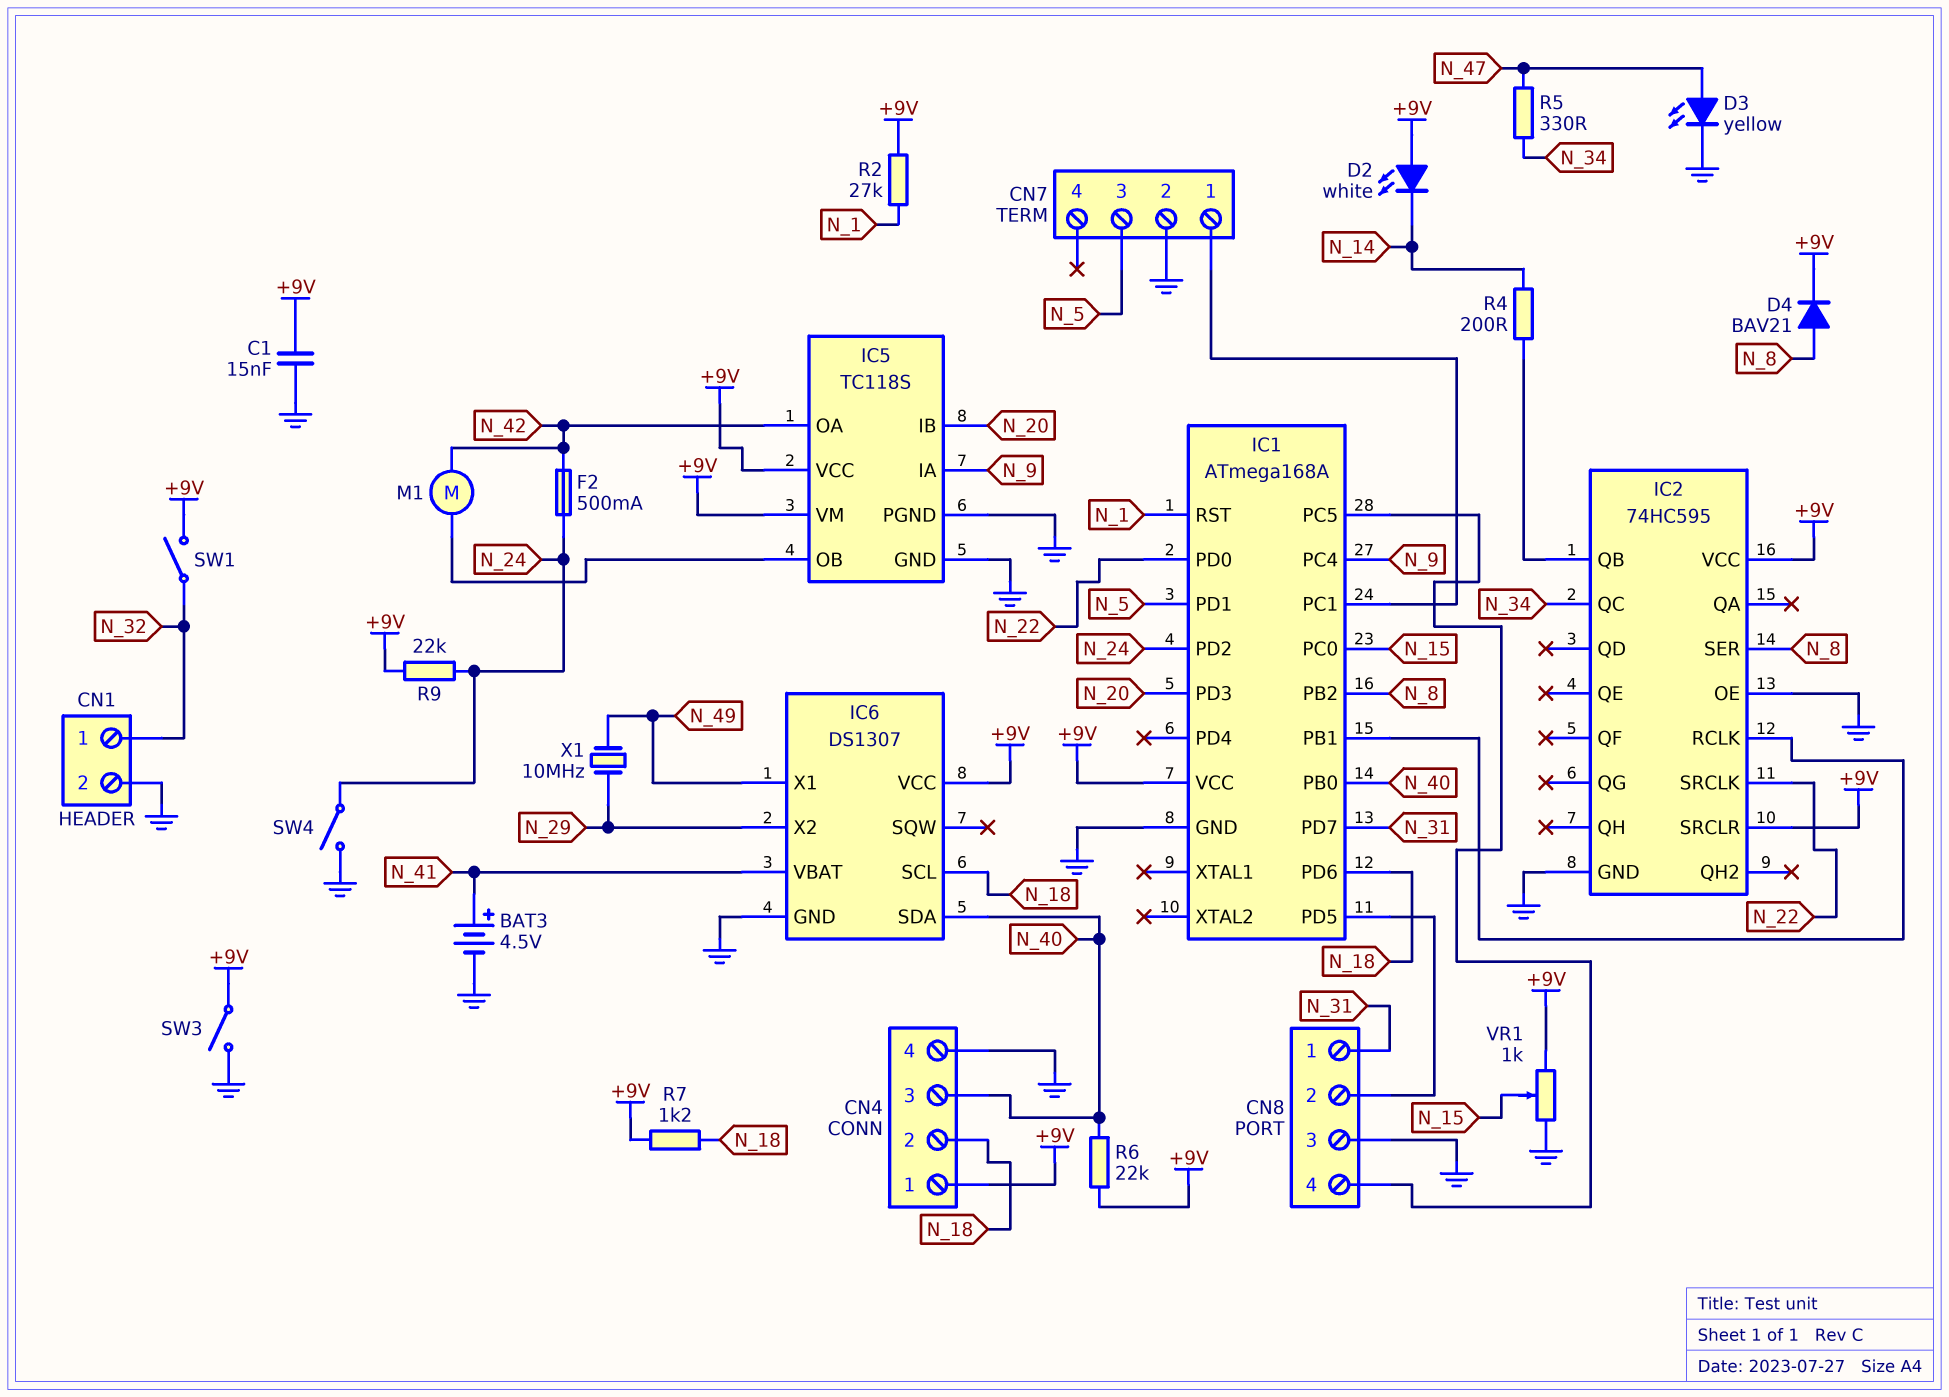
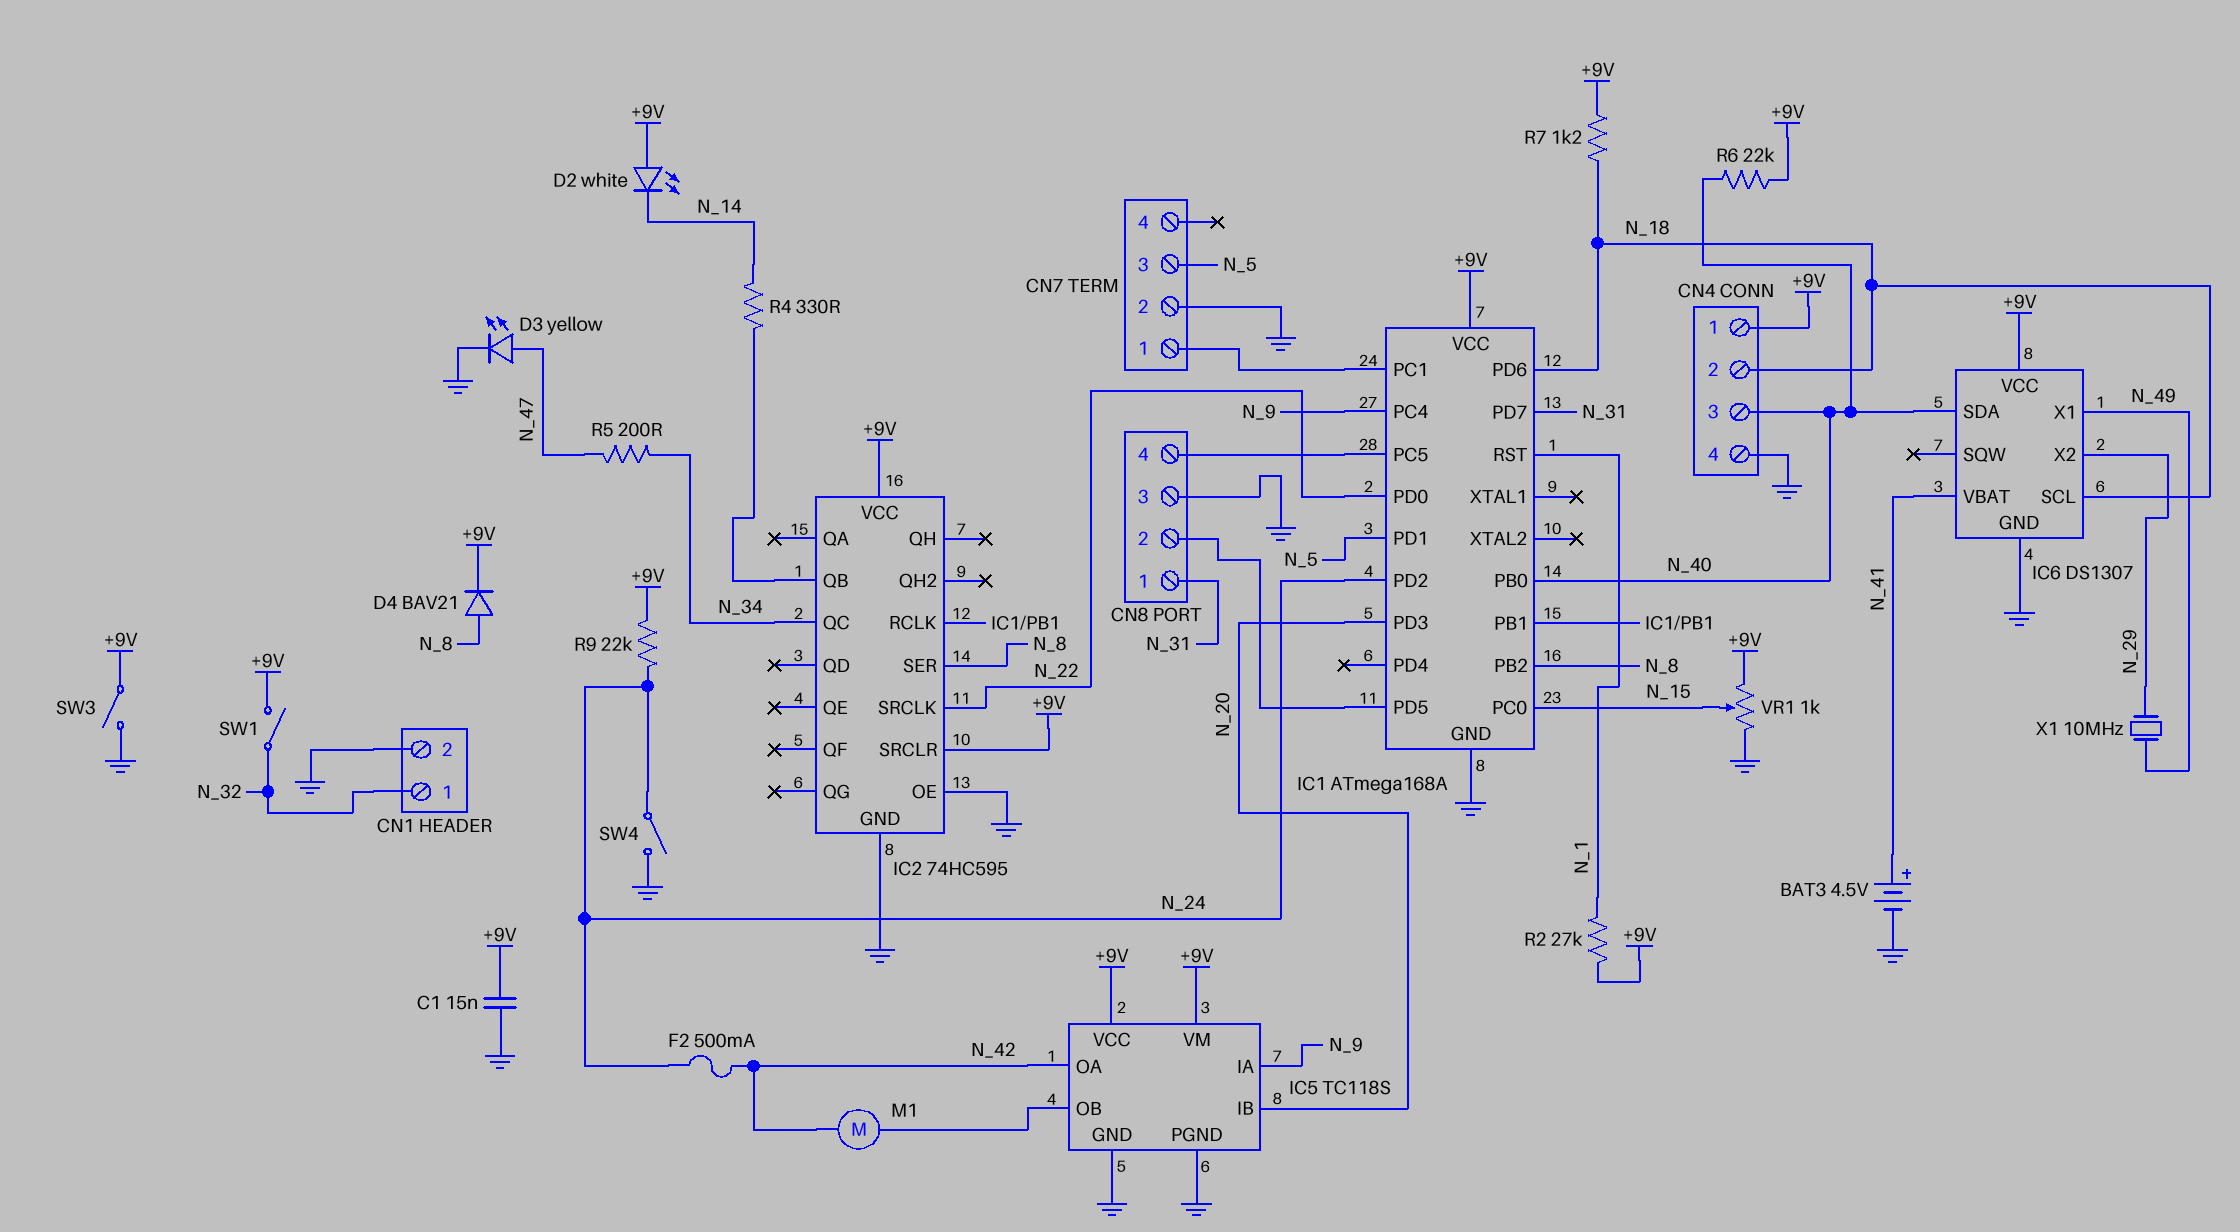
R4: 200 (IC2/QB, N_14) -> 330 (IC2/QB, N_14)
R5: 330 (N_34, N_47) -> 200 (N_34, N_47)

